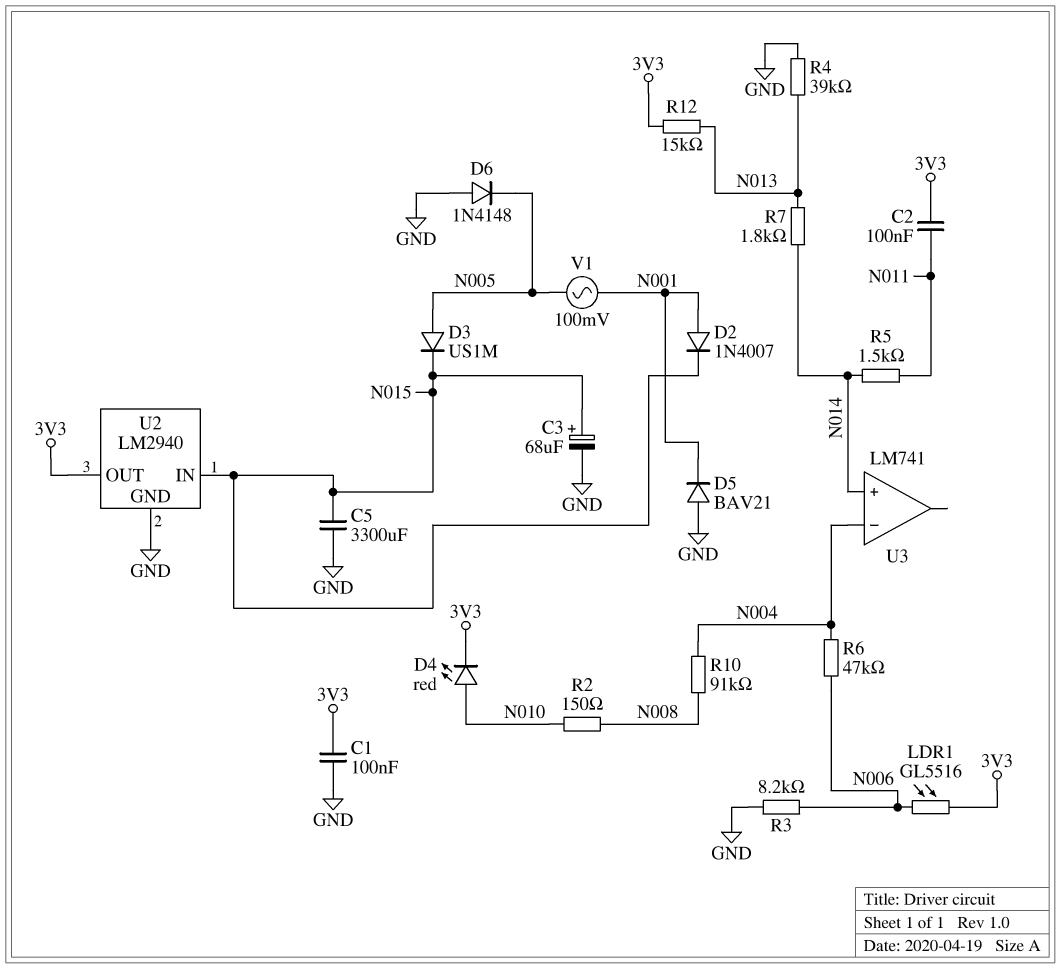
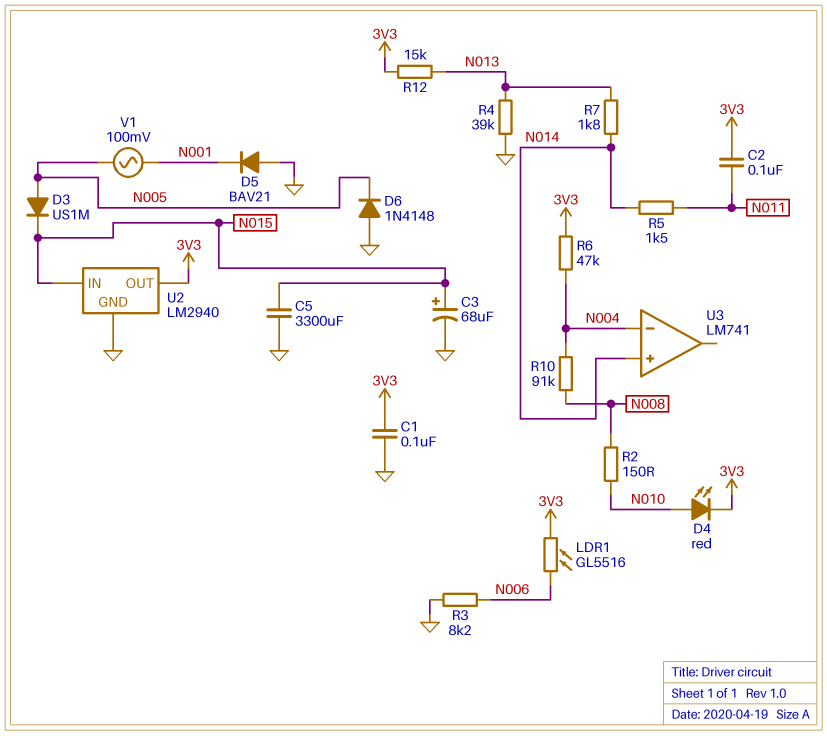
D2: diode 1N4007 (A N001, K N015) -> none
R6: 47k (N004, N006) -> 47k (3V3, N004)

